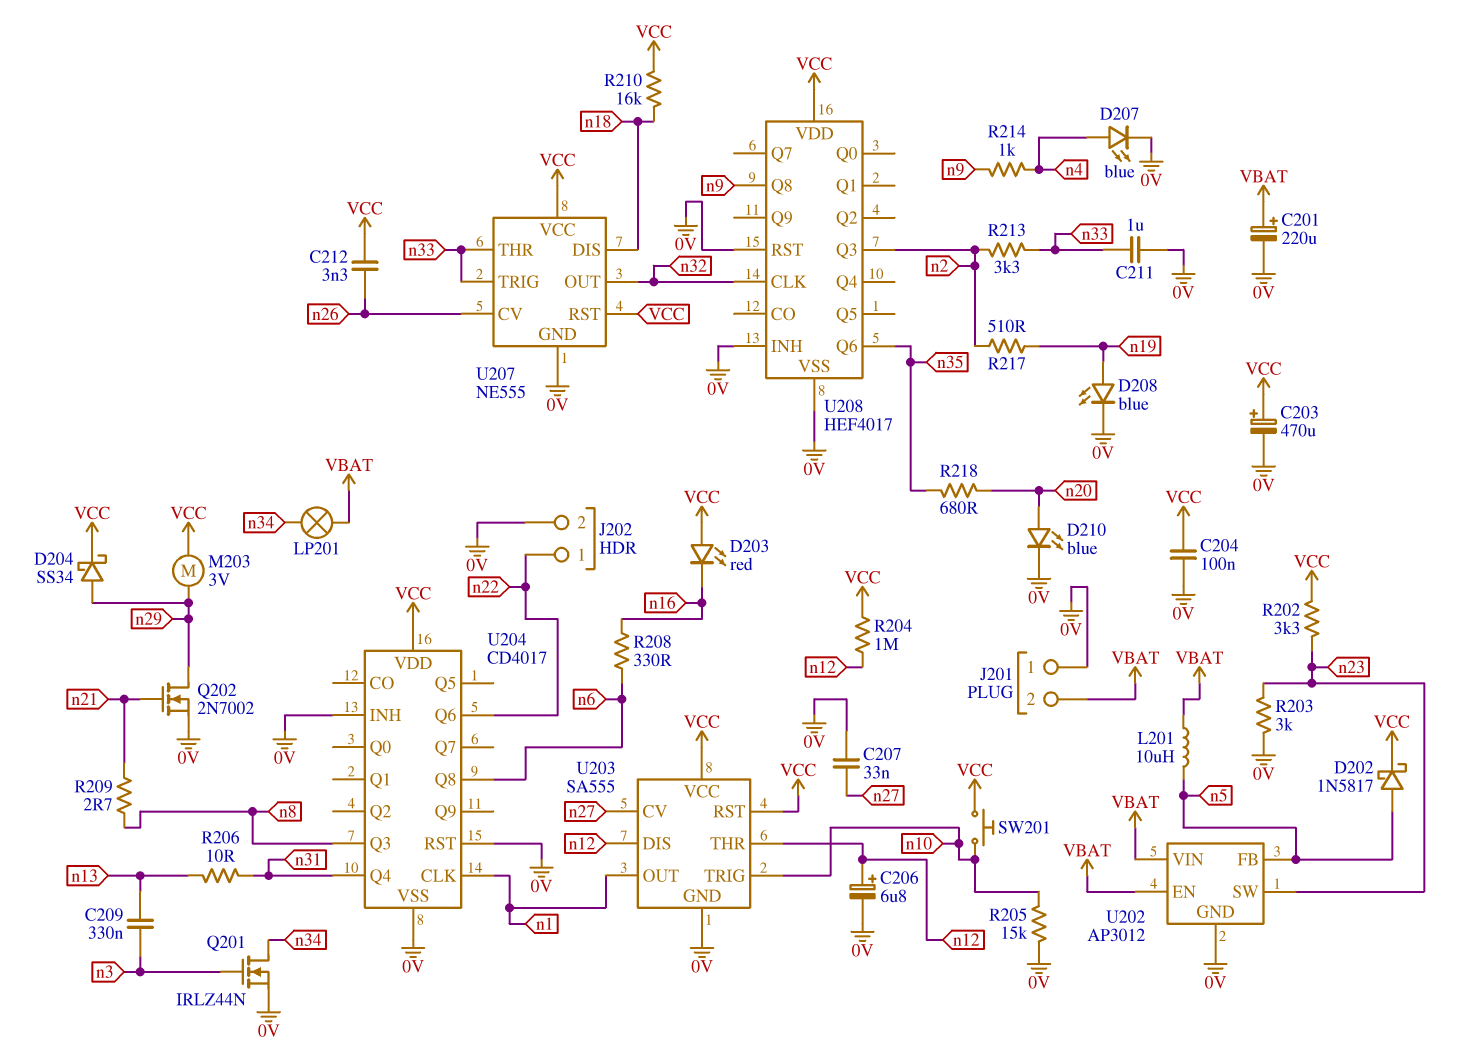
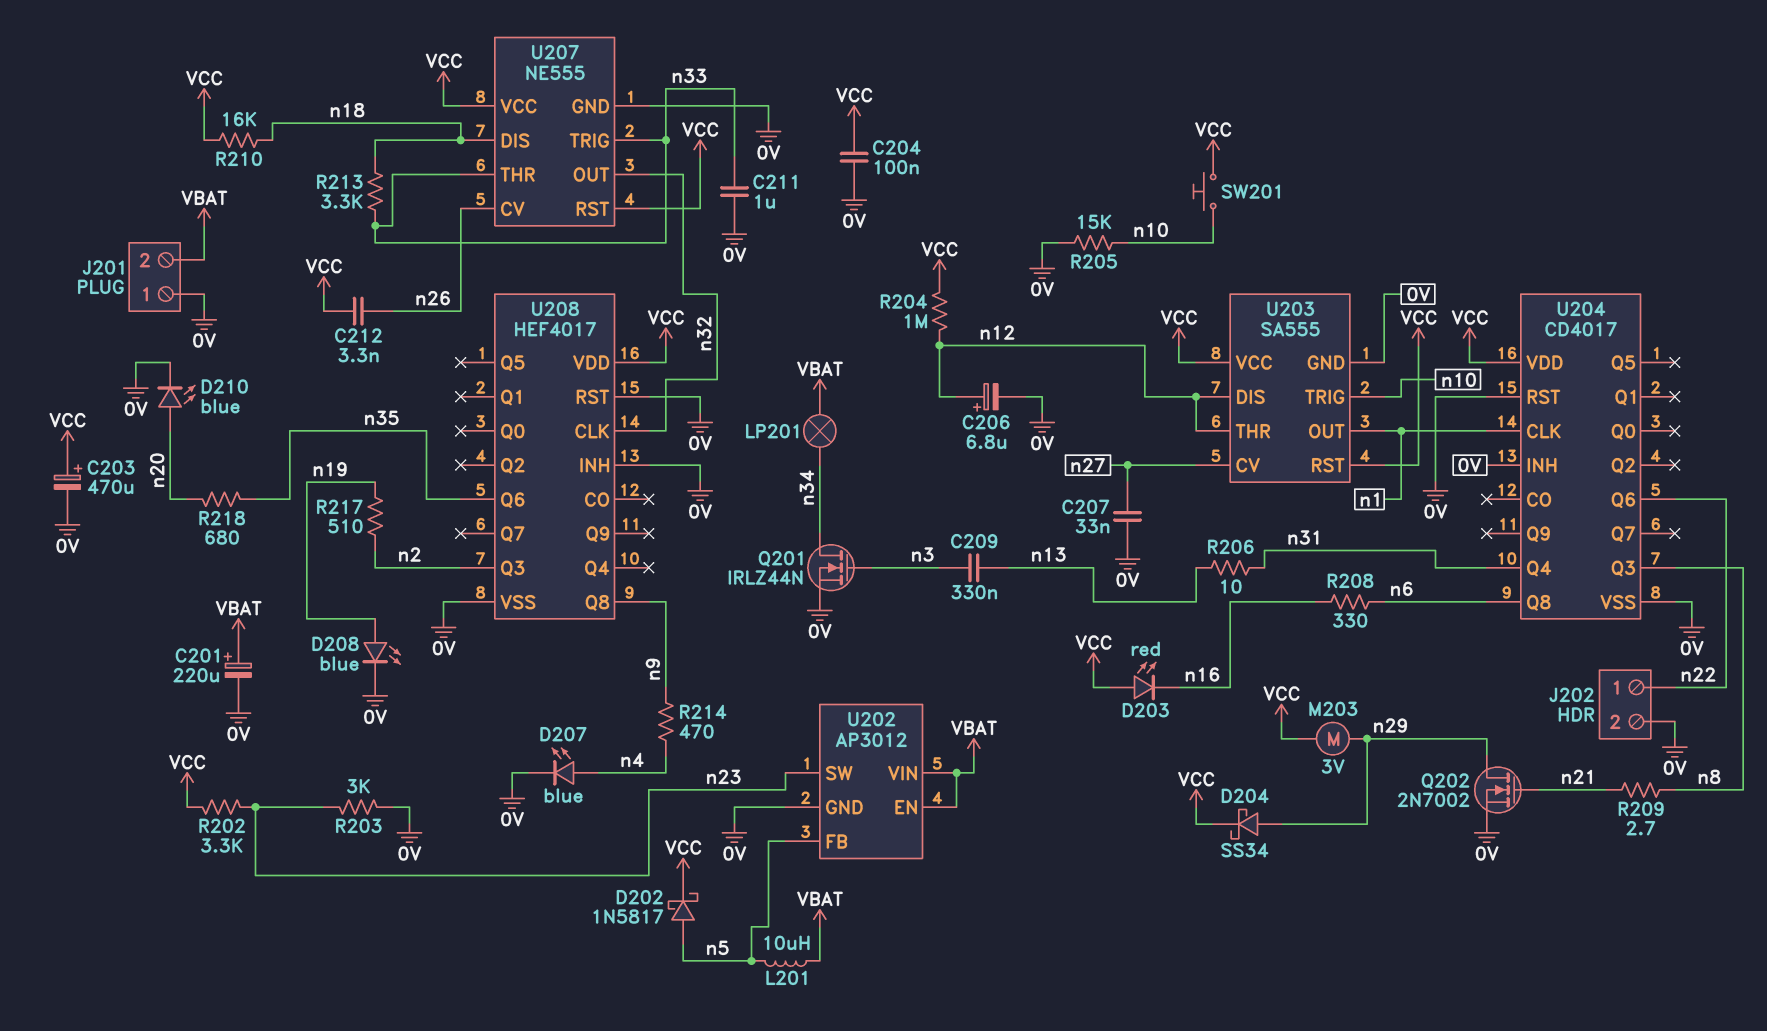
R213: 3.3k (n2, n33) -> 3.3k (n18, n33)
R214: 1k (n4, n9) -> 470 (n4, n9)

